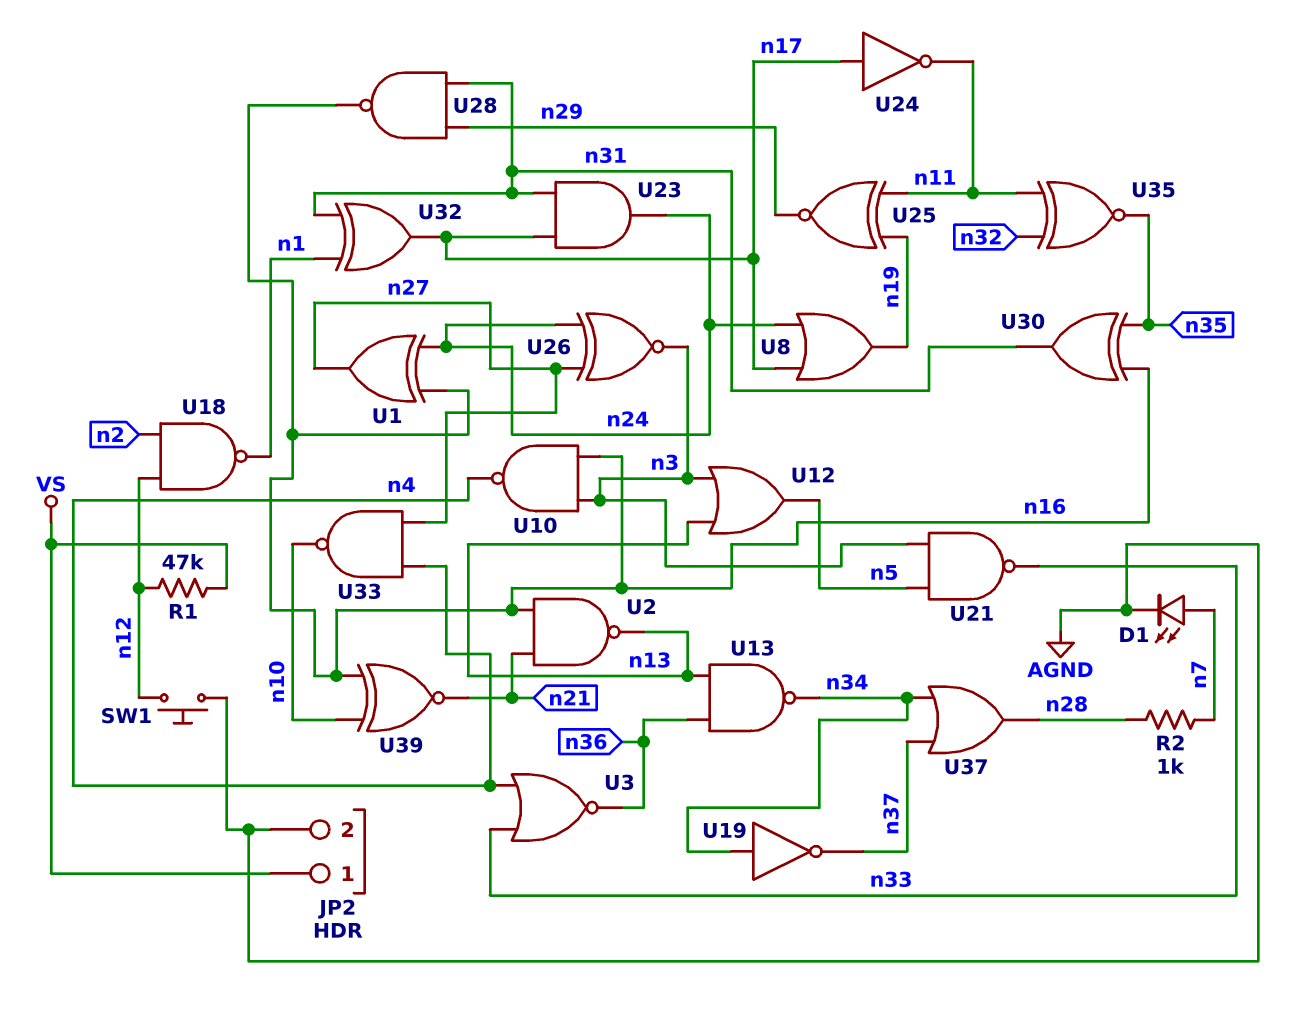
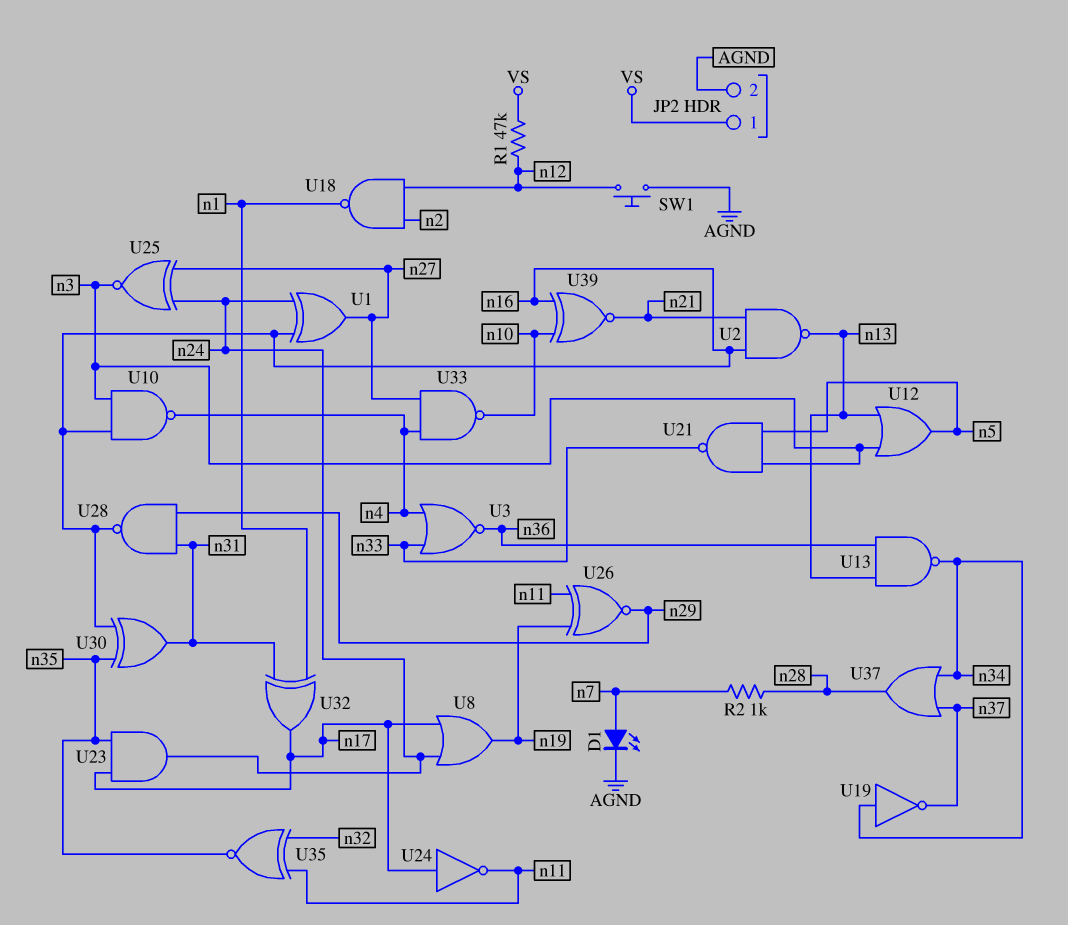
U23: AND (in n17, in n31, out n24) -> AND (in n17, in n35, out n24)
U25: XNOR (in n11, in n19, out n29) -> XNOR (in n24, in n27, out n3)
U26: XNOR (in n24, in n27, out n3) -> XNOR (in n11, in n19, out n29)

